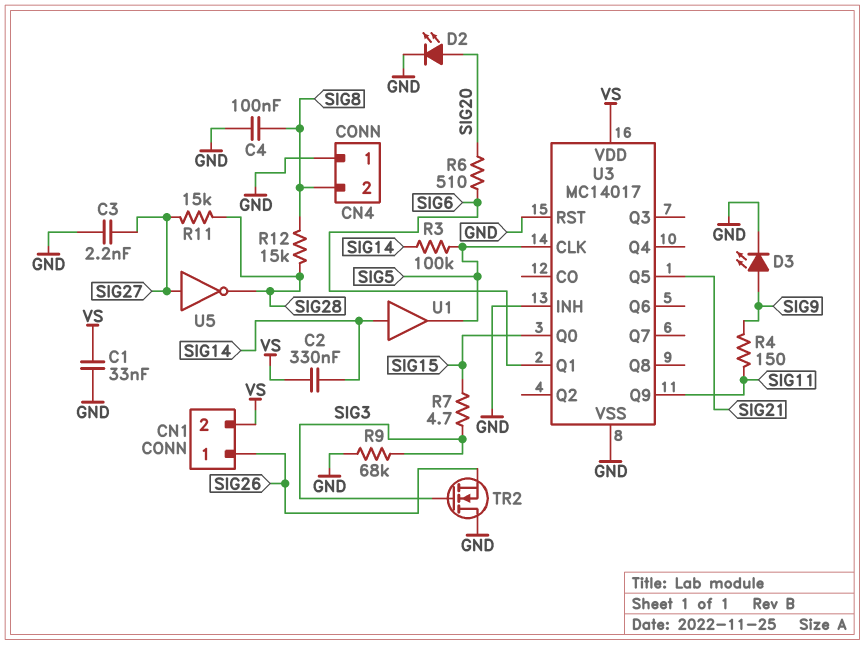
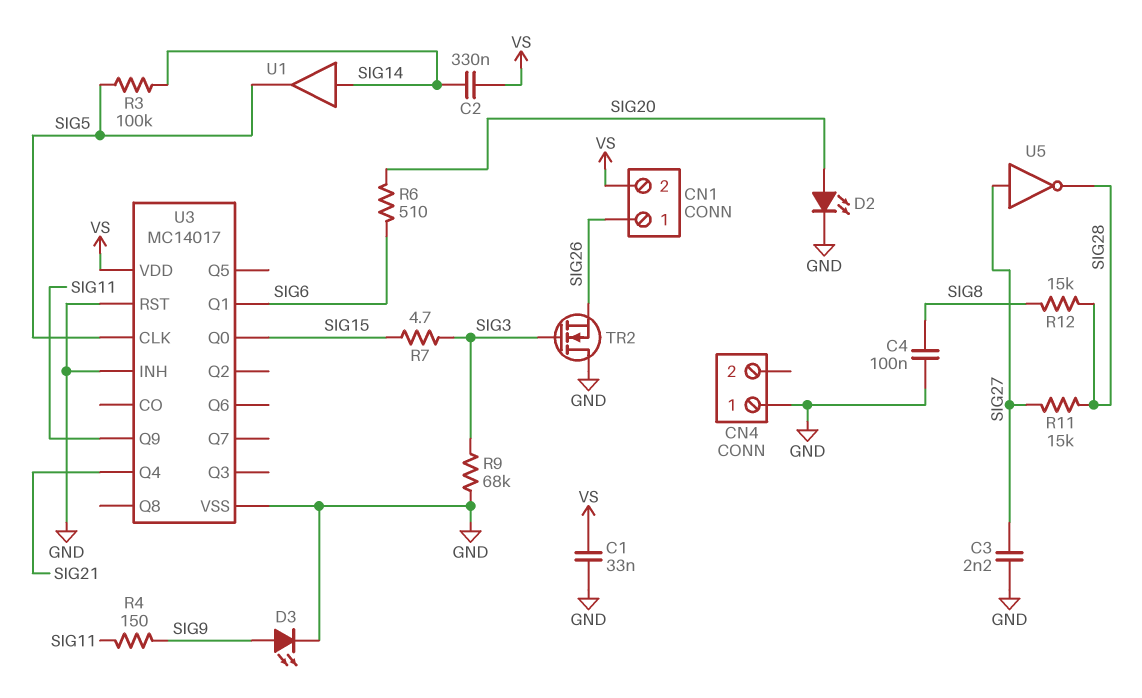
CN4 pin 2: SIG8 -> none
U3 pin Q4: none -> SIG21
U3 pin Q5: SIG21 -> none

